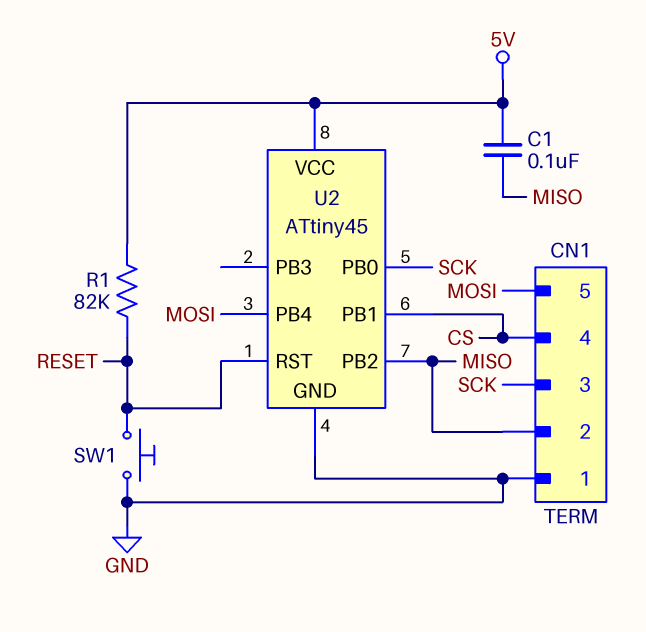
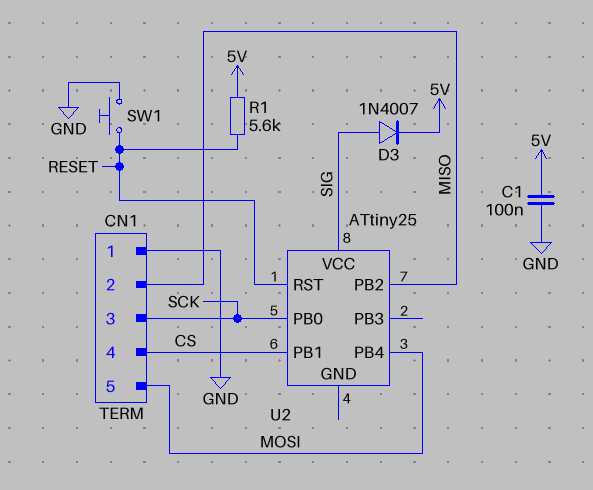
C1: 100nF (5V, MISO) -> 100nF (5V, GND)
D3: none -> diode 1N4007 (A SIG, K 5V)
R1: 82k (5V, RESET) -> 5.6k (5V, RESET)
U2: ATtiny45 -> ATtiny25
U2 pin GND: GND -> none
U2 pin VCC: 5V -> SIG

